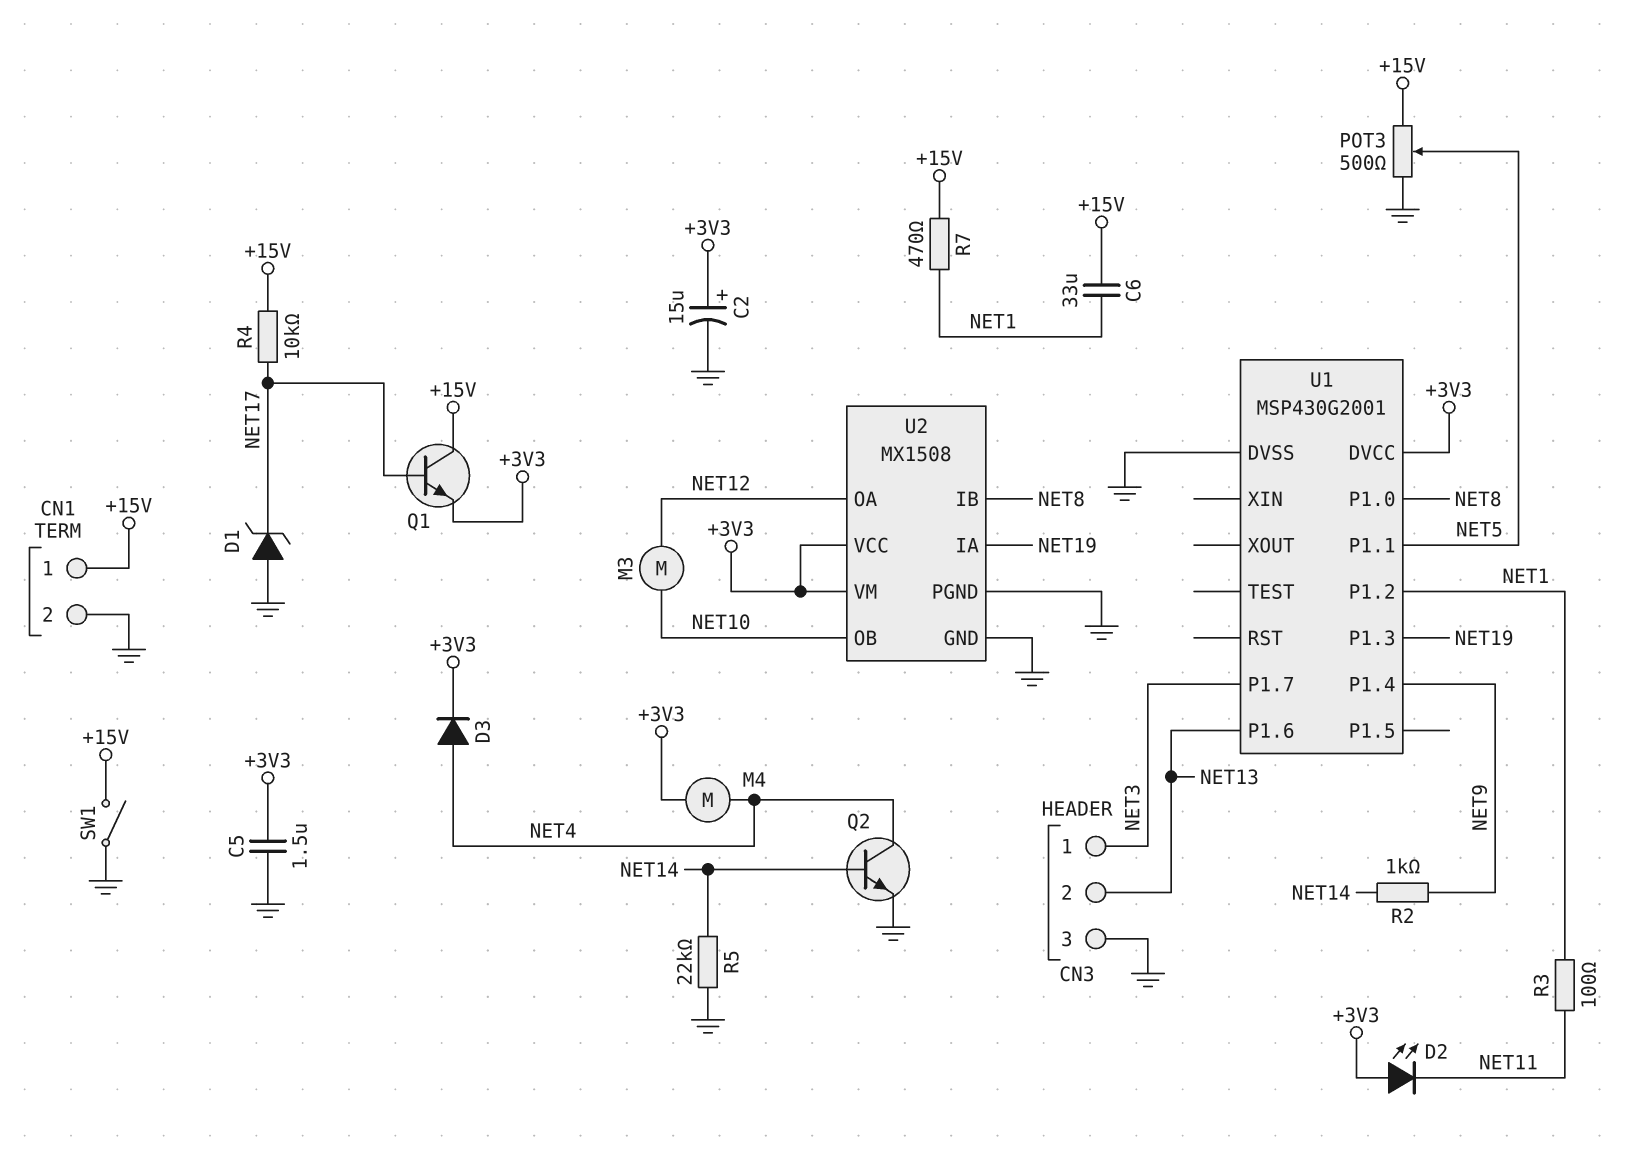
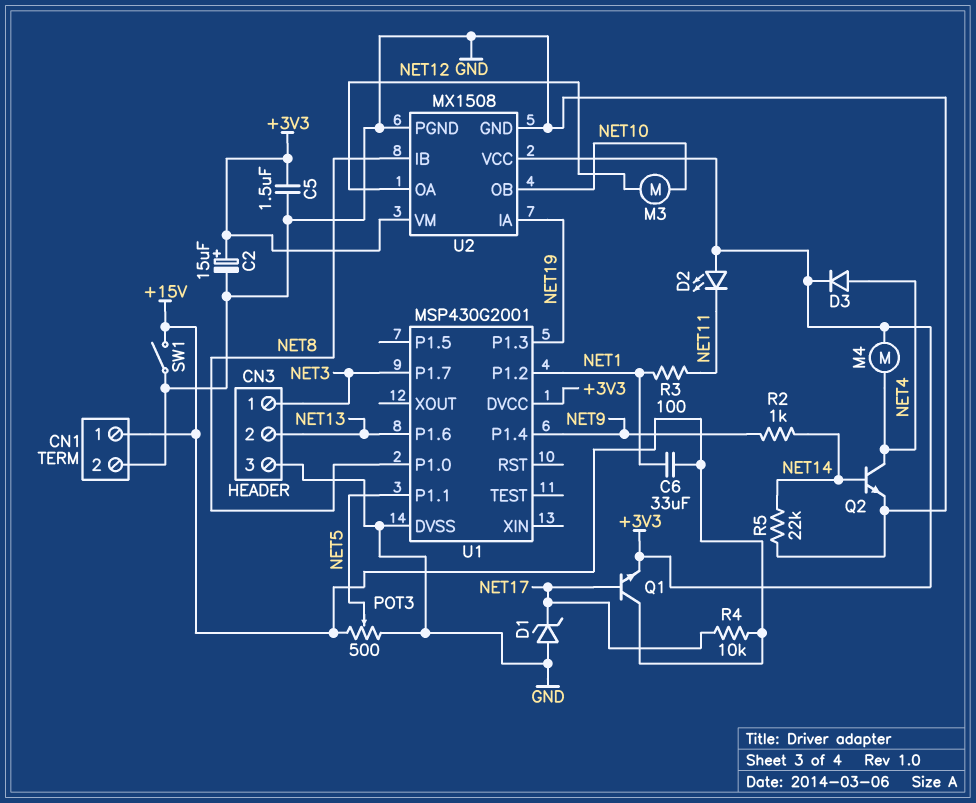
R7: 470 (+15V, NET1) -> none

